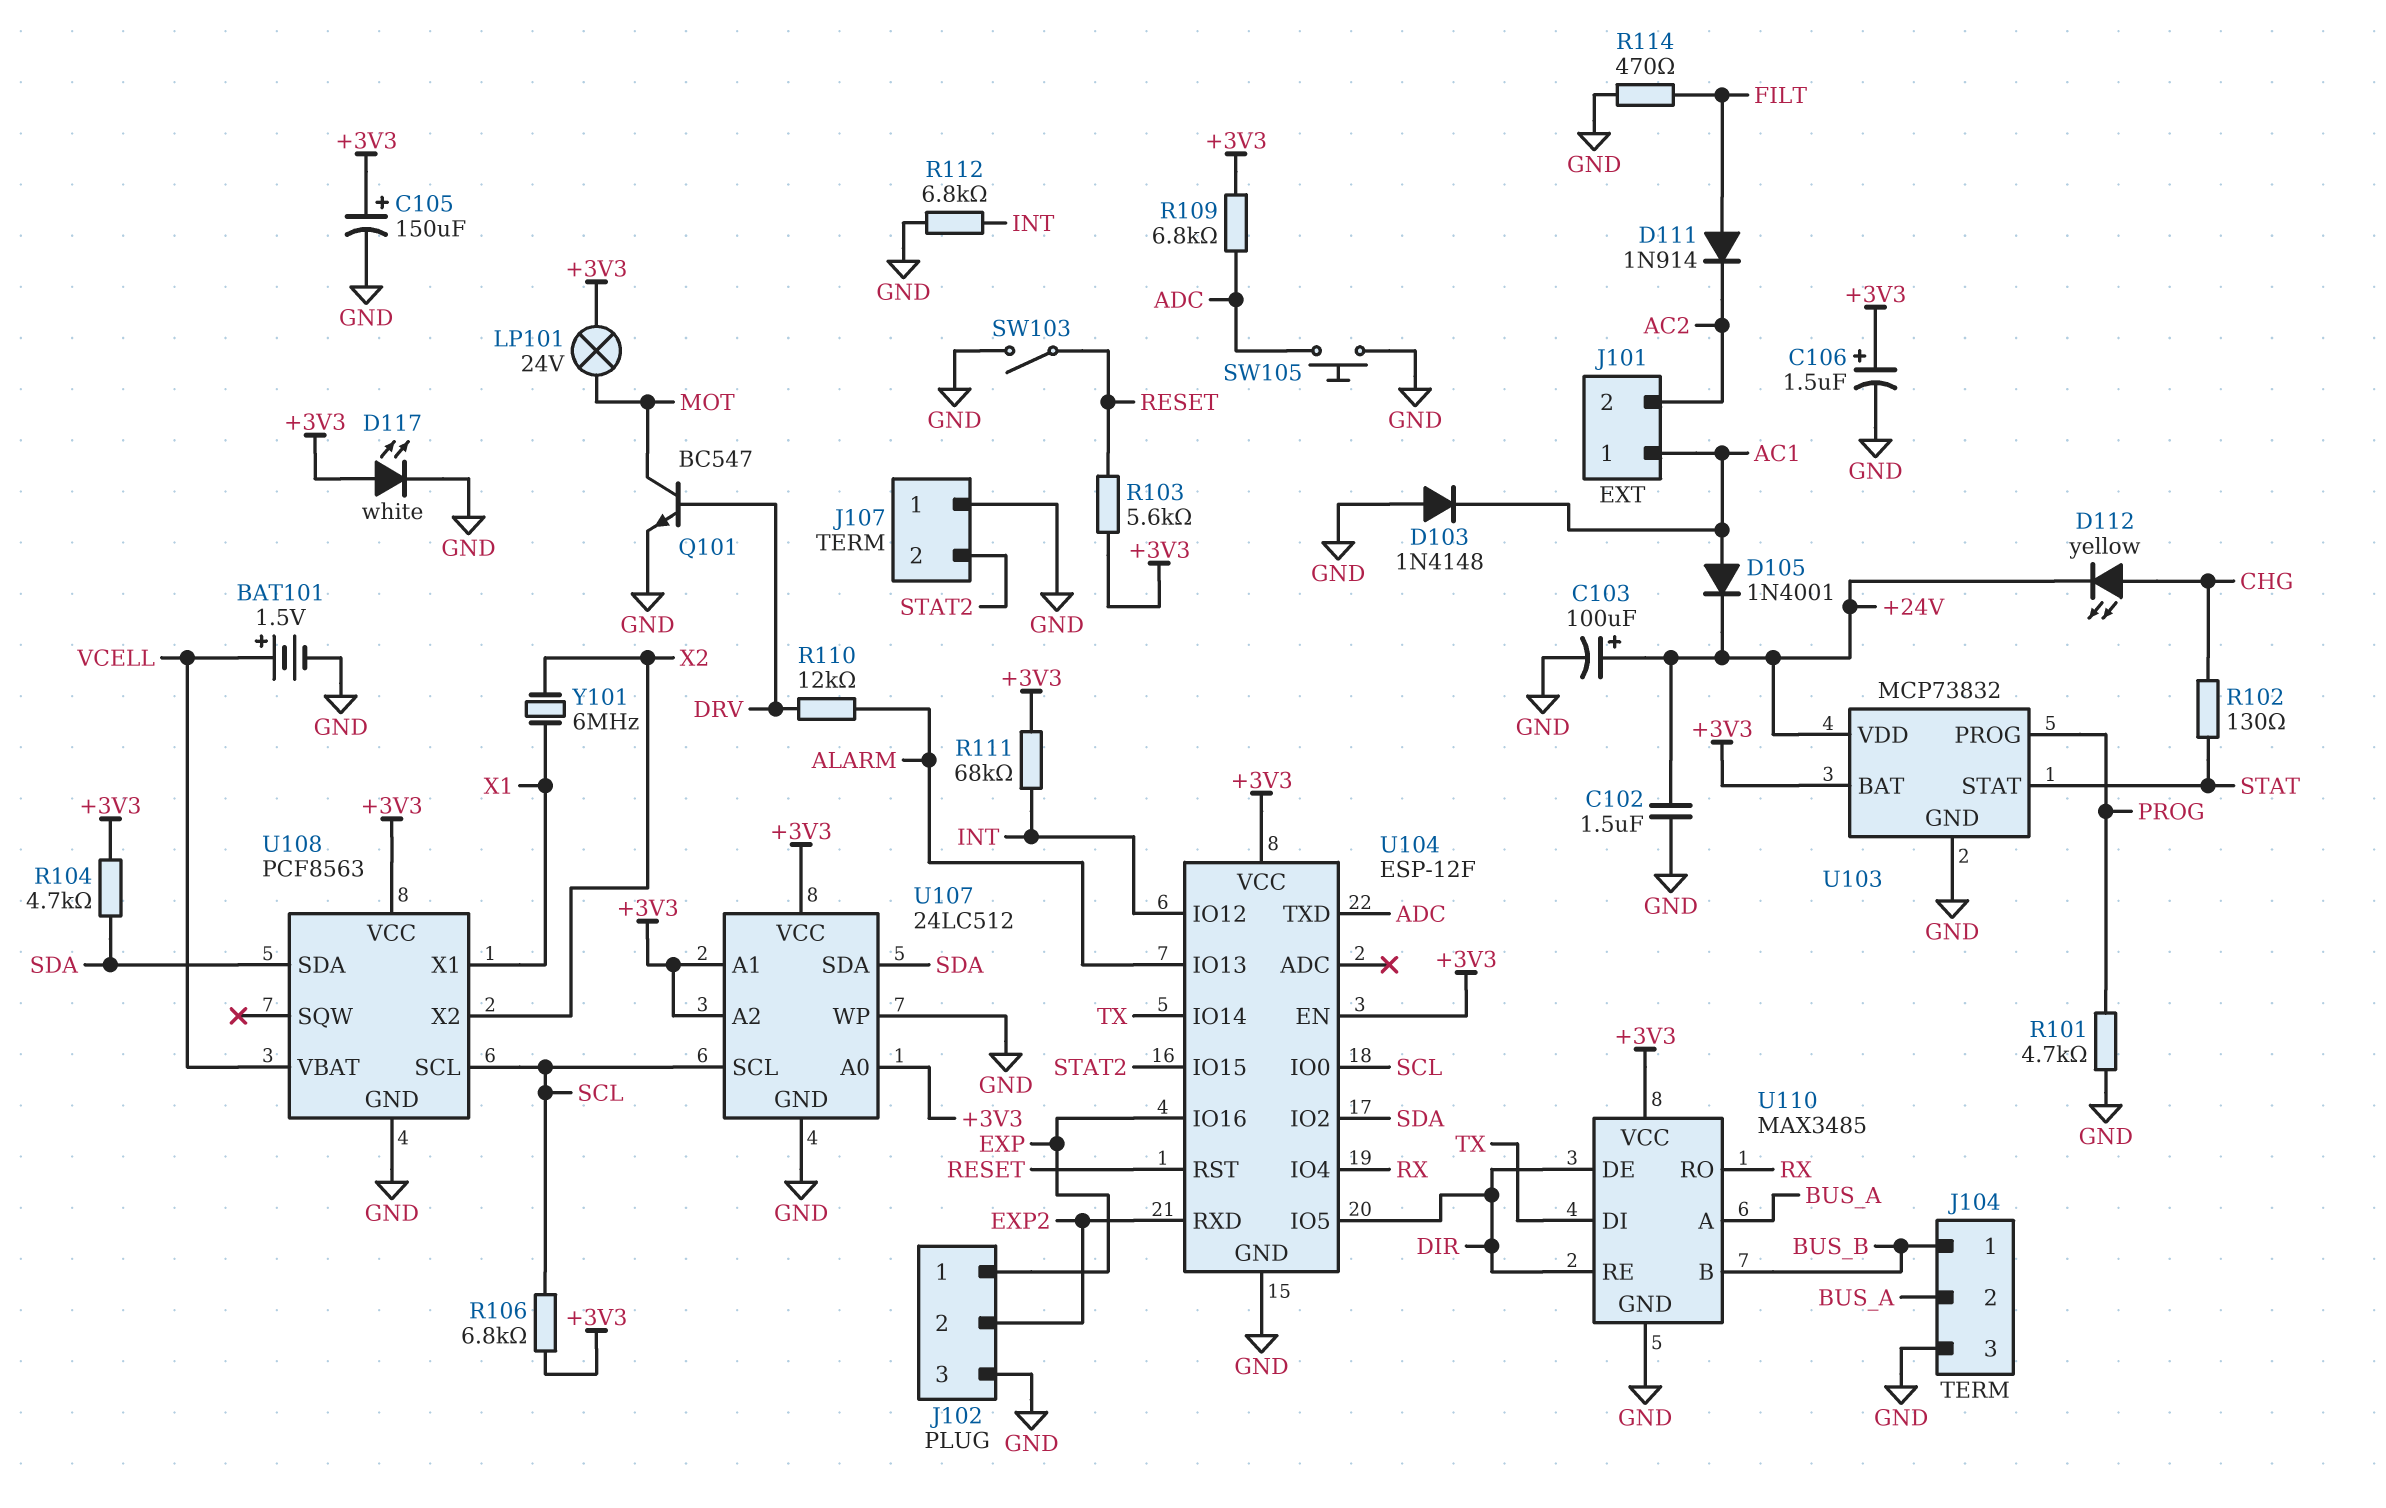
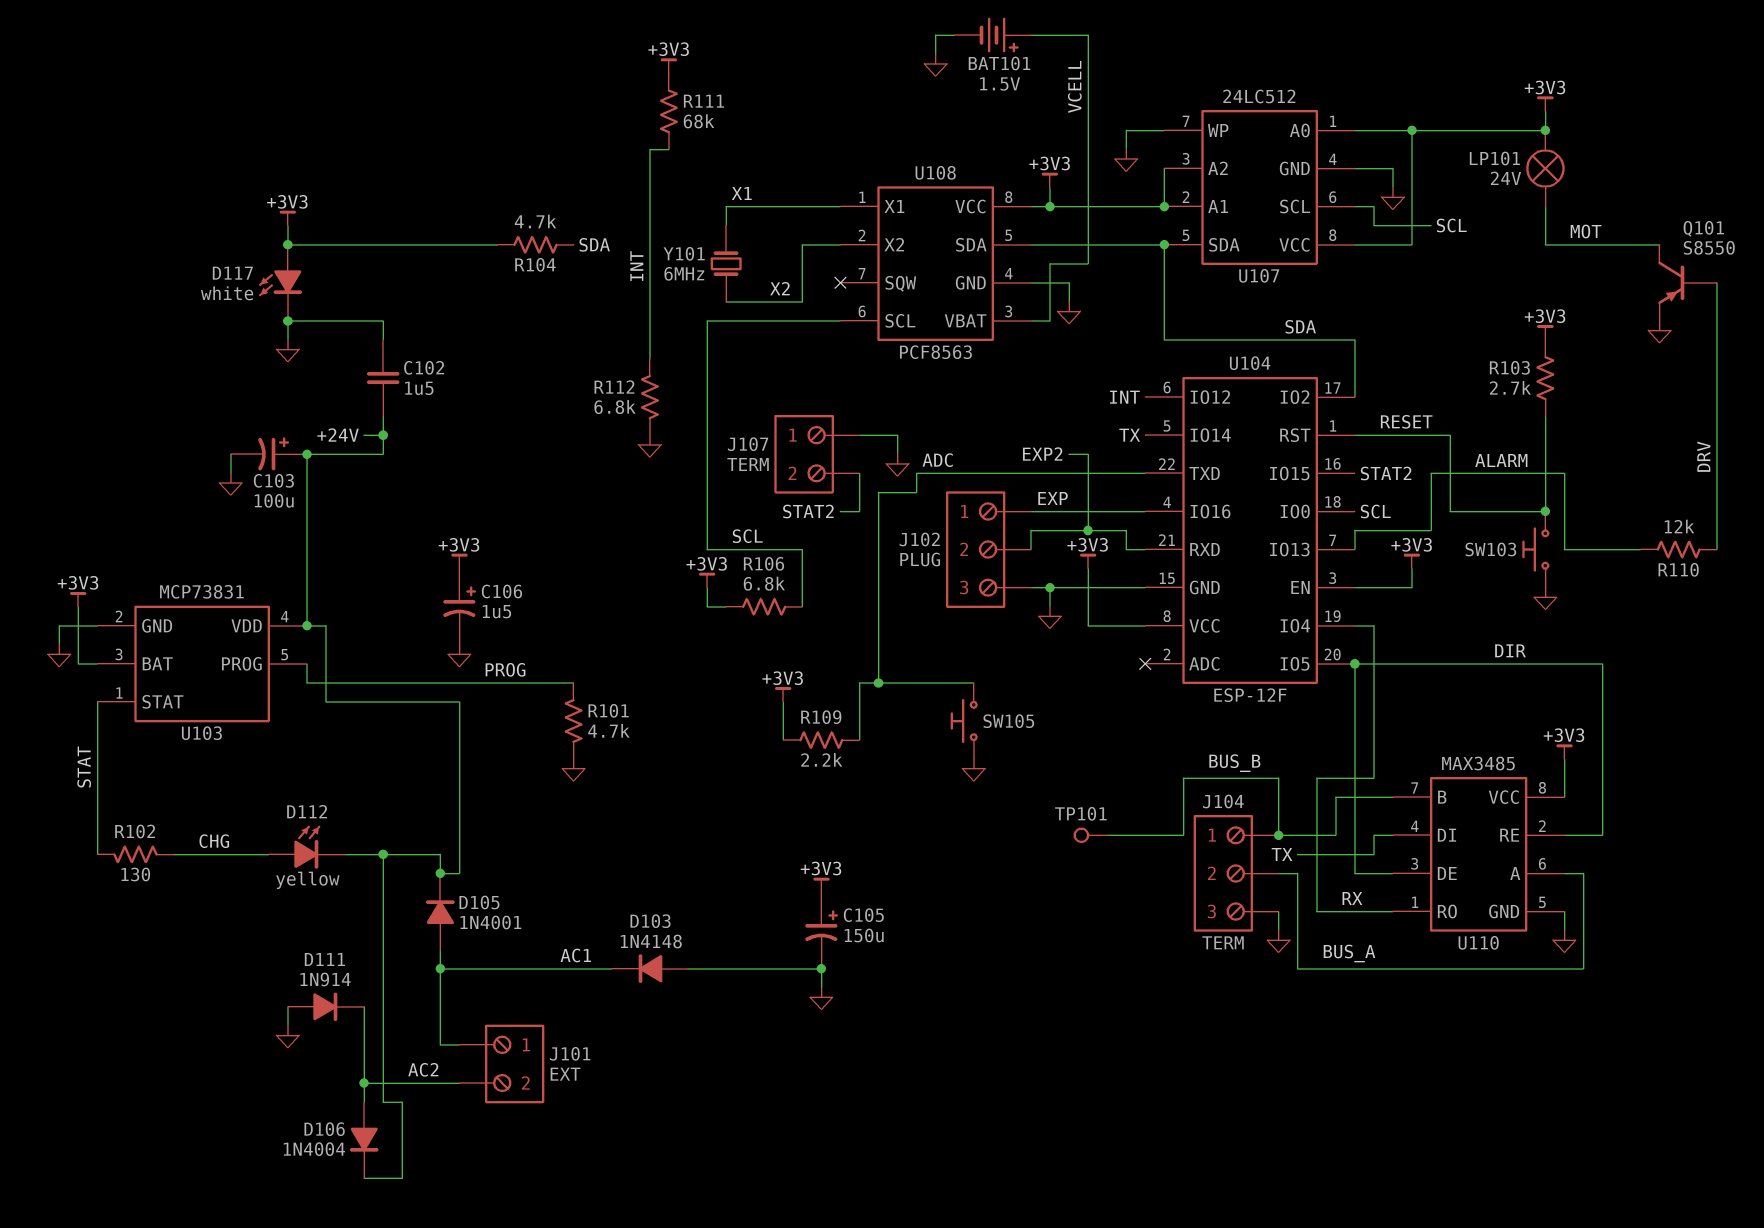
D106: none -> diode 1N4004 (A AC2, K +24V)
D111: diode 1N914 (A FILT, K AC2) -> diode 1N914 (A GND, K AC2)
Q101: NPN BC547 (B DRV, C MOT, E GND) -> PNP S8550 (B DRV, C MOT, E GND)
R103: 5.6k (+3V3, RESET) -> 2.7k (+3V3, RESET)
R109: 6.8k (+3V3, ADC) -> 2.2k (+3V3, ADC)
R114: 470 (FILT, GND) -> none
SW103: switch (GND, RESET) -> button (GND, RESET)
TP101: none -> test point (BUS_B)
U103: MCP73832 -> MCP73831

